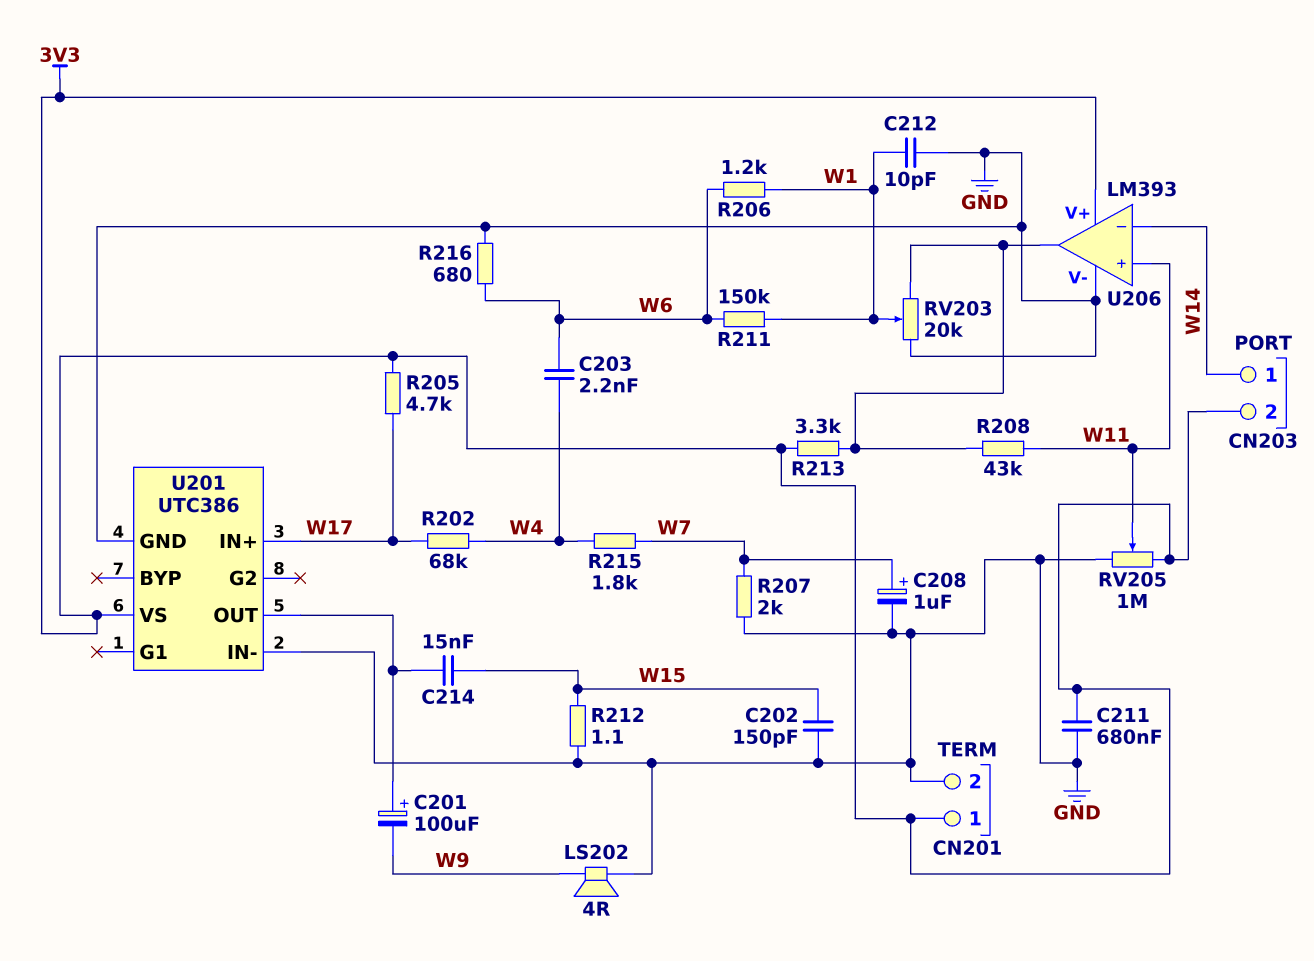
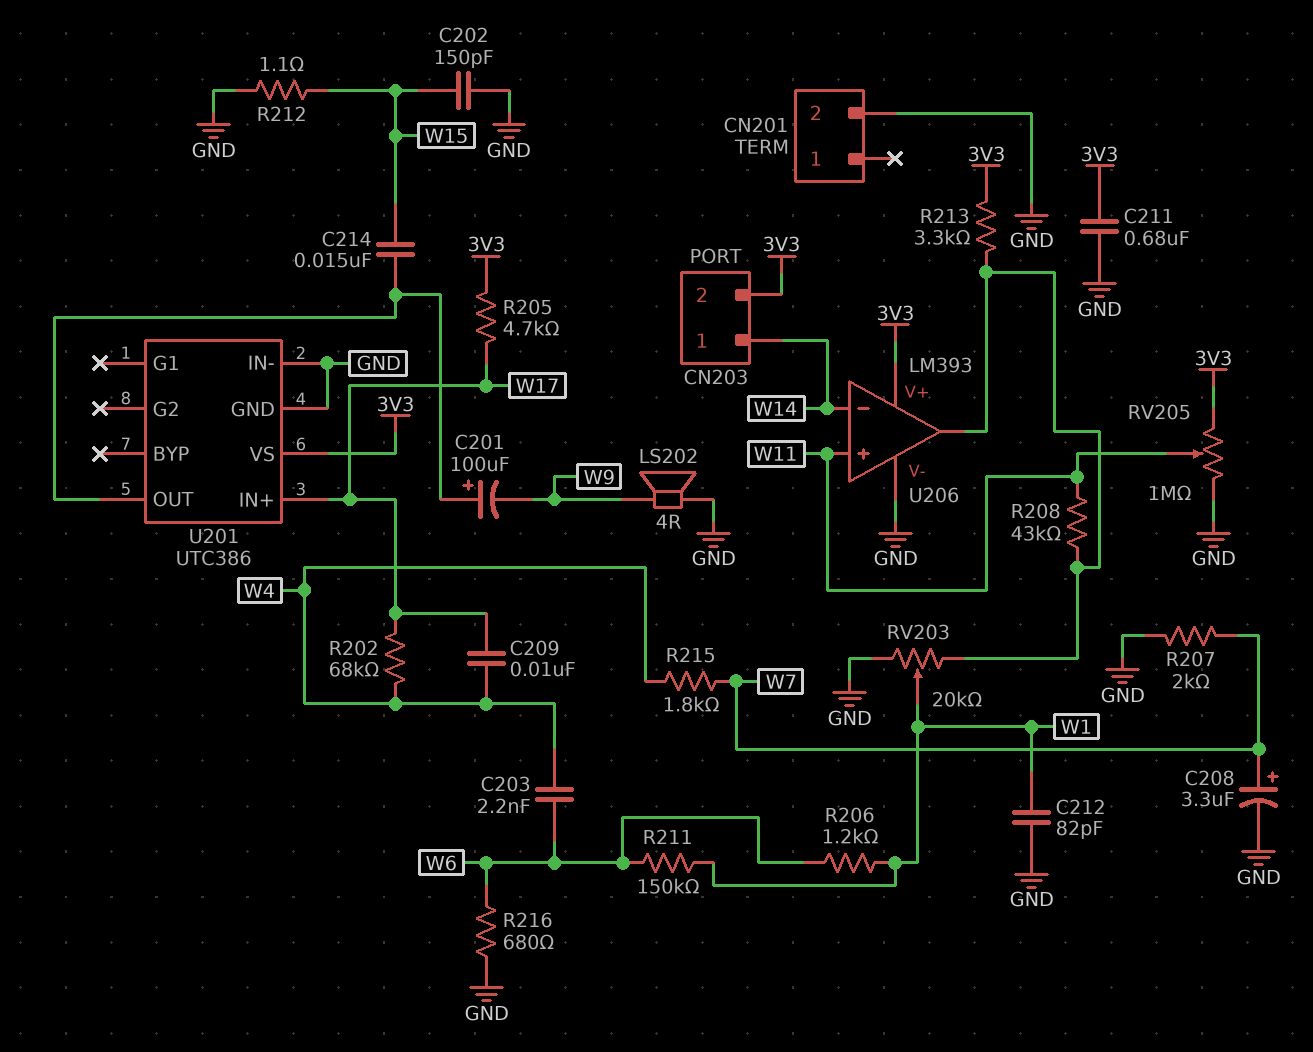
C208: 1uF (plus W7, minus GND) -> 3.3uF (plus W7, minus GND)
C209: none -> 10nF (W4, W17)
C212: 10pF (GND, W1) -> 82pF (GND, W1)
CN201 pin 1: 3V3 -> none

